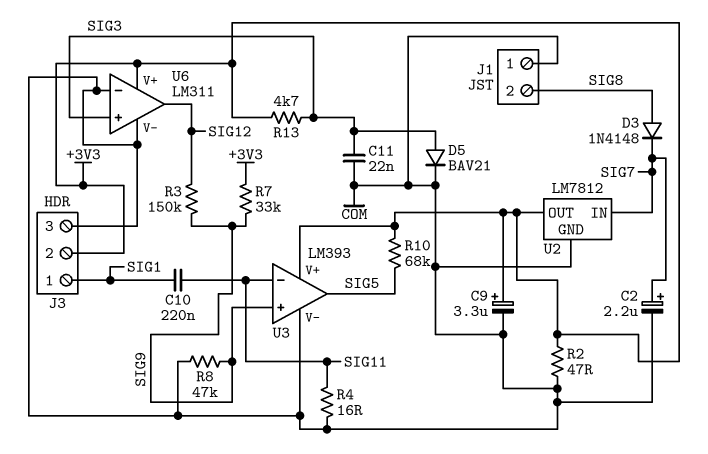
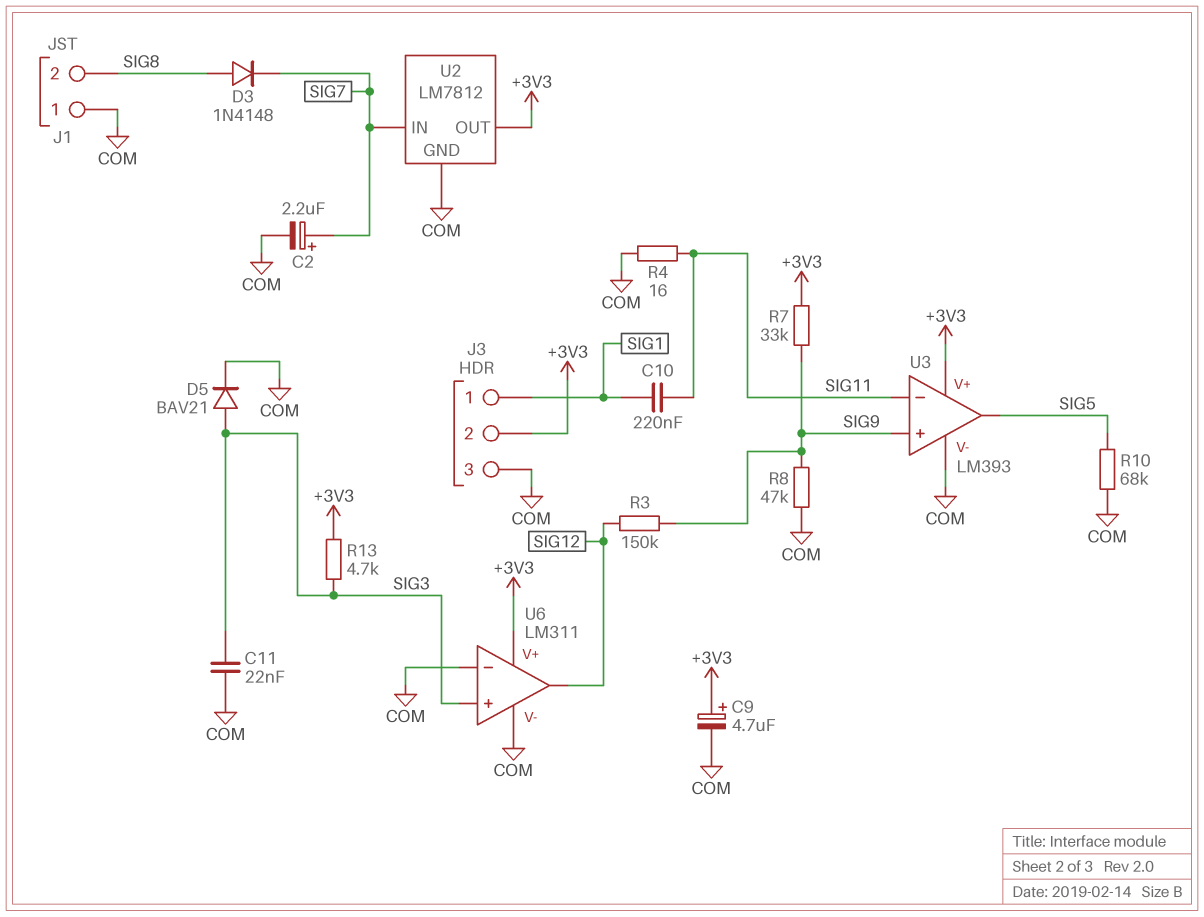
C9: 3.3uF (plus +3V3, minus COM) -> 4.7uF (plus +3V3, minus COM)
R2: 47 (+3V3, COM) -> none
R10: 68k (+3V3, SIG5) -> 68k (COM, SIG5)

